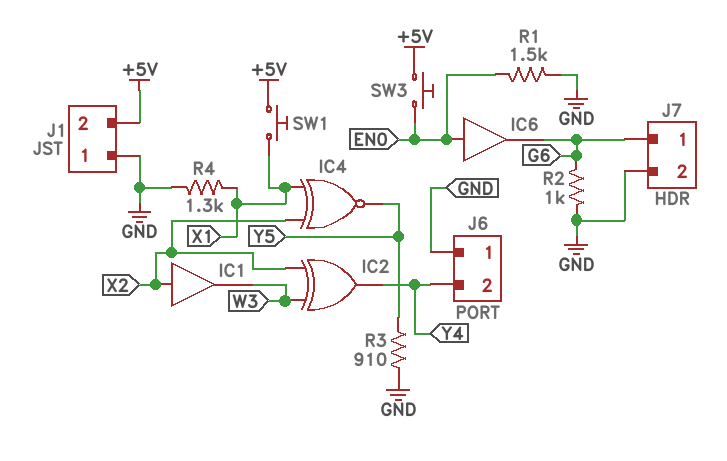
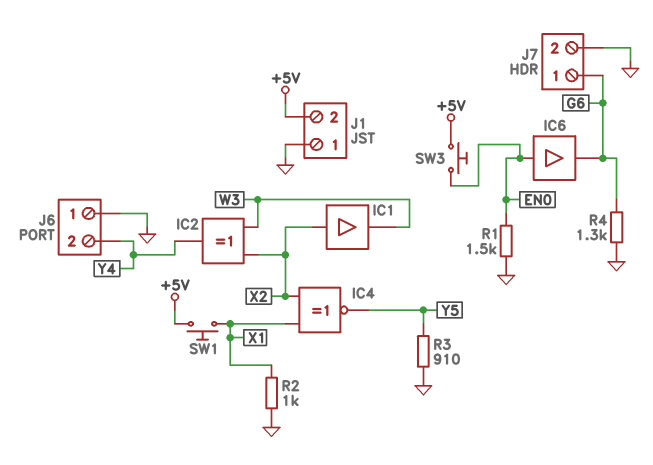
R2: 1k (G6, GND) -> 1k (GND, X1)
R4: 1.3k (GND, X1) -> 1.3k (G6, GND)

